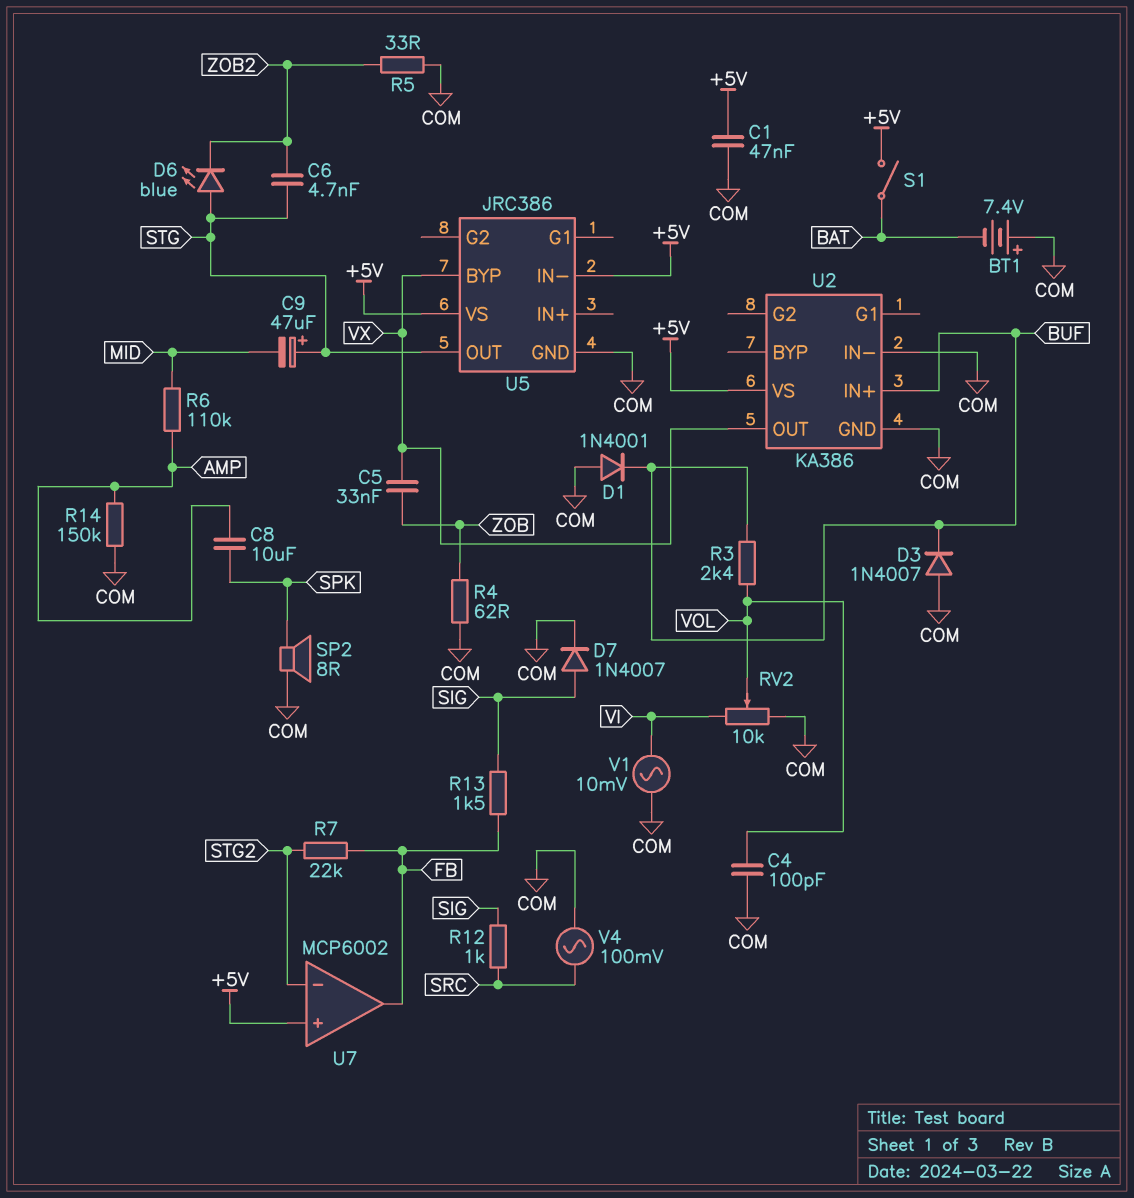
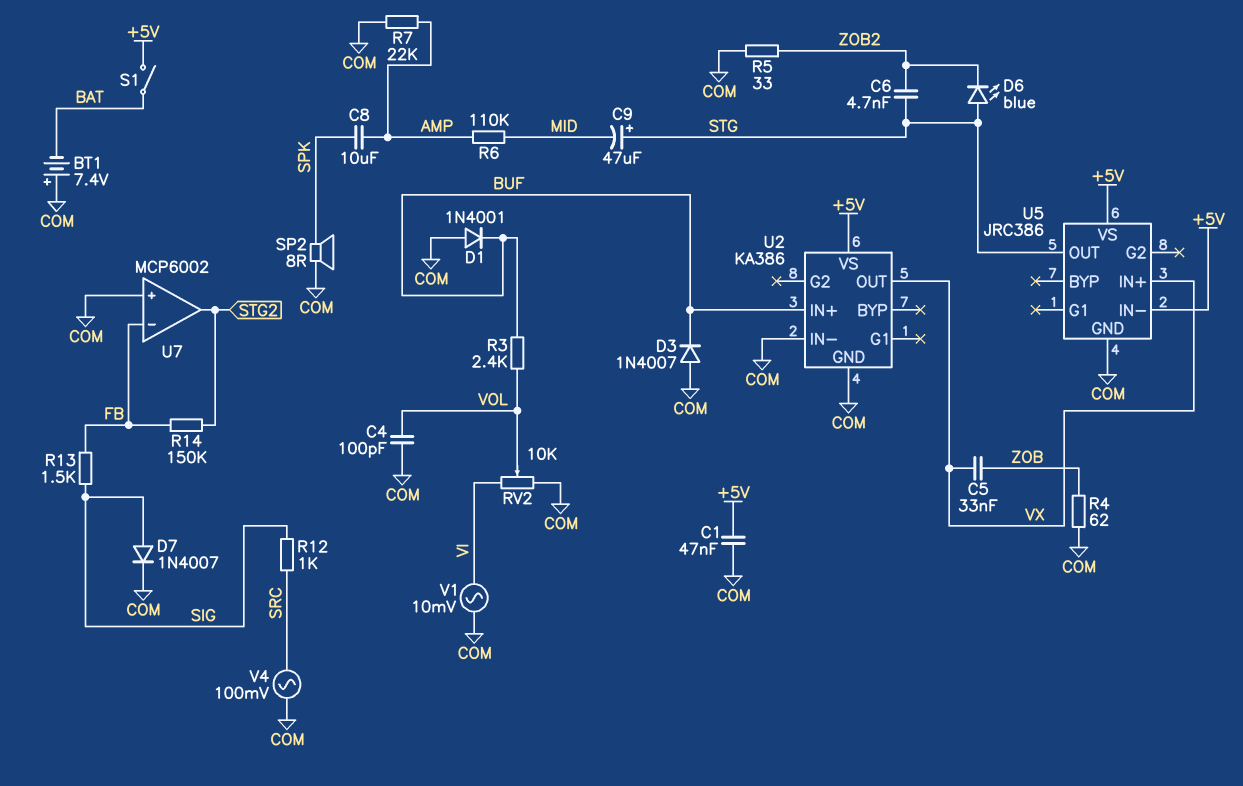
R7: 22k (FB, STG2) -> 22k (AMP, COM)
R14: 150k (AMP, COM) -> 150k (FB, STG2)
U5 pin BYP: VX -> none
U5 pin IN+: none -> VX
U7 pin in+: +5V -> COM
U7 pin in-: STG2 -> FB
U7 pin out: FB -> STG2

